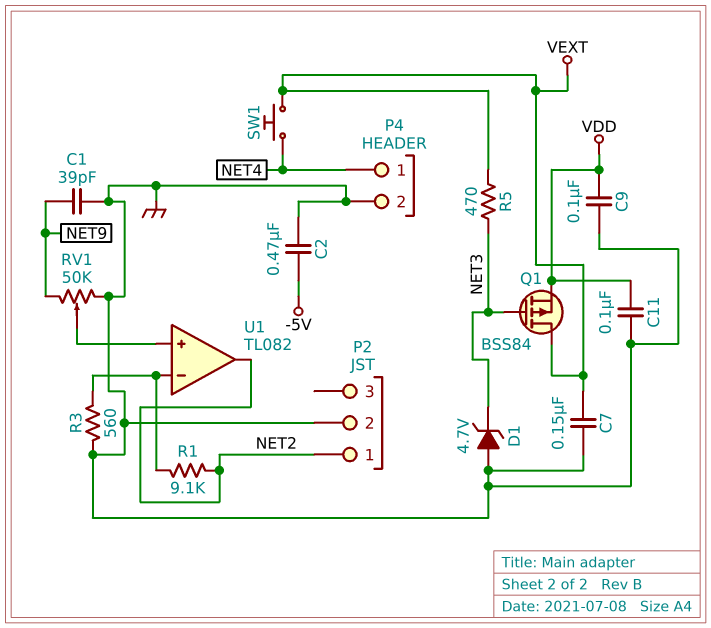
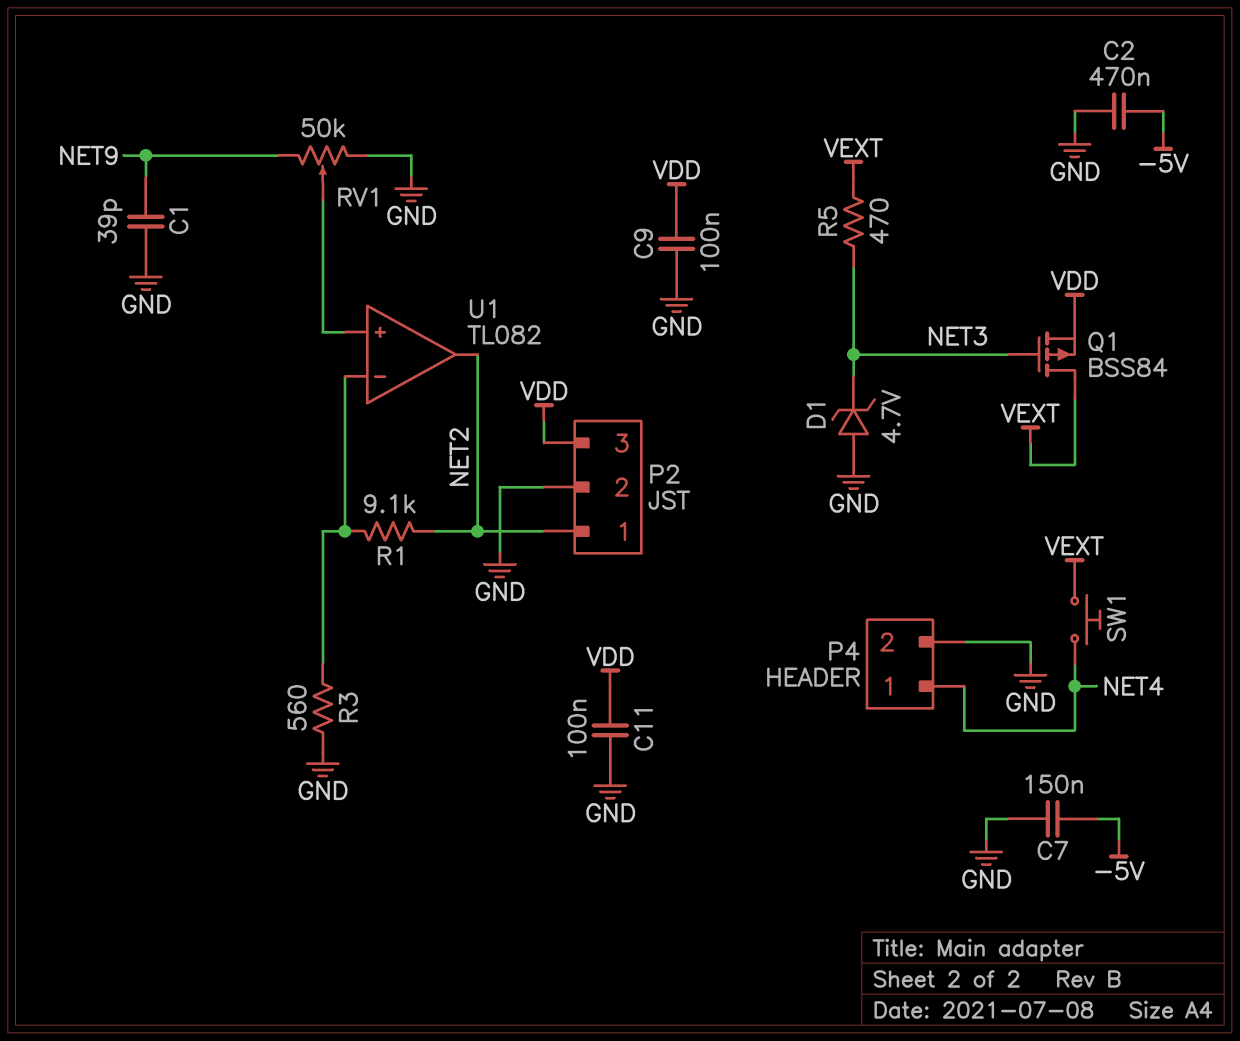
C7: 150nF (GND, VEXT) -> 150nF (-5V, GND)
P2 pin 3: none -> VDD

